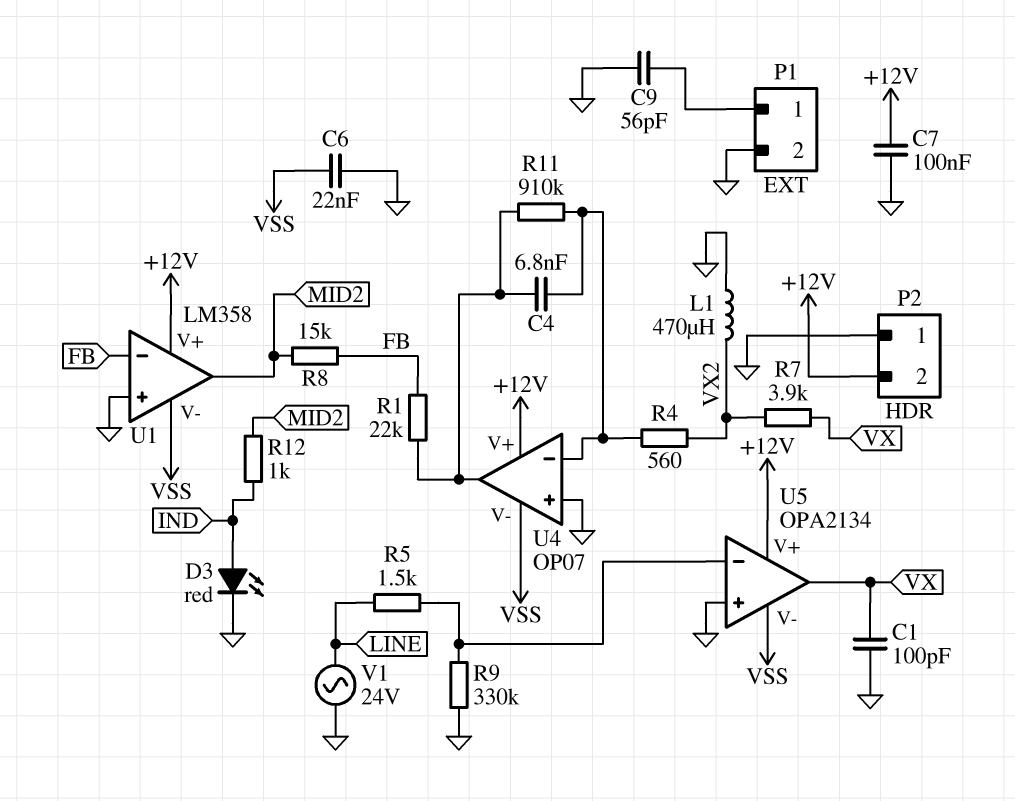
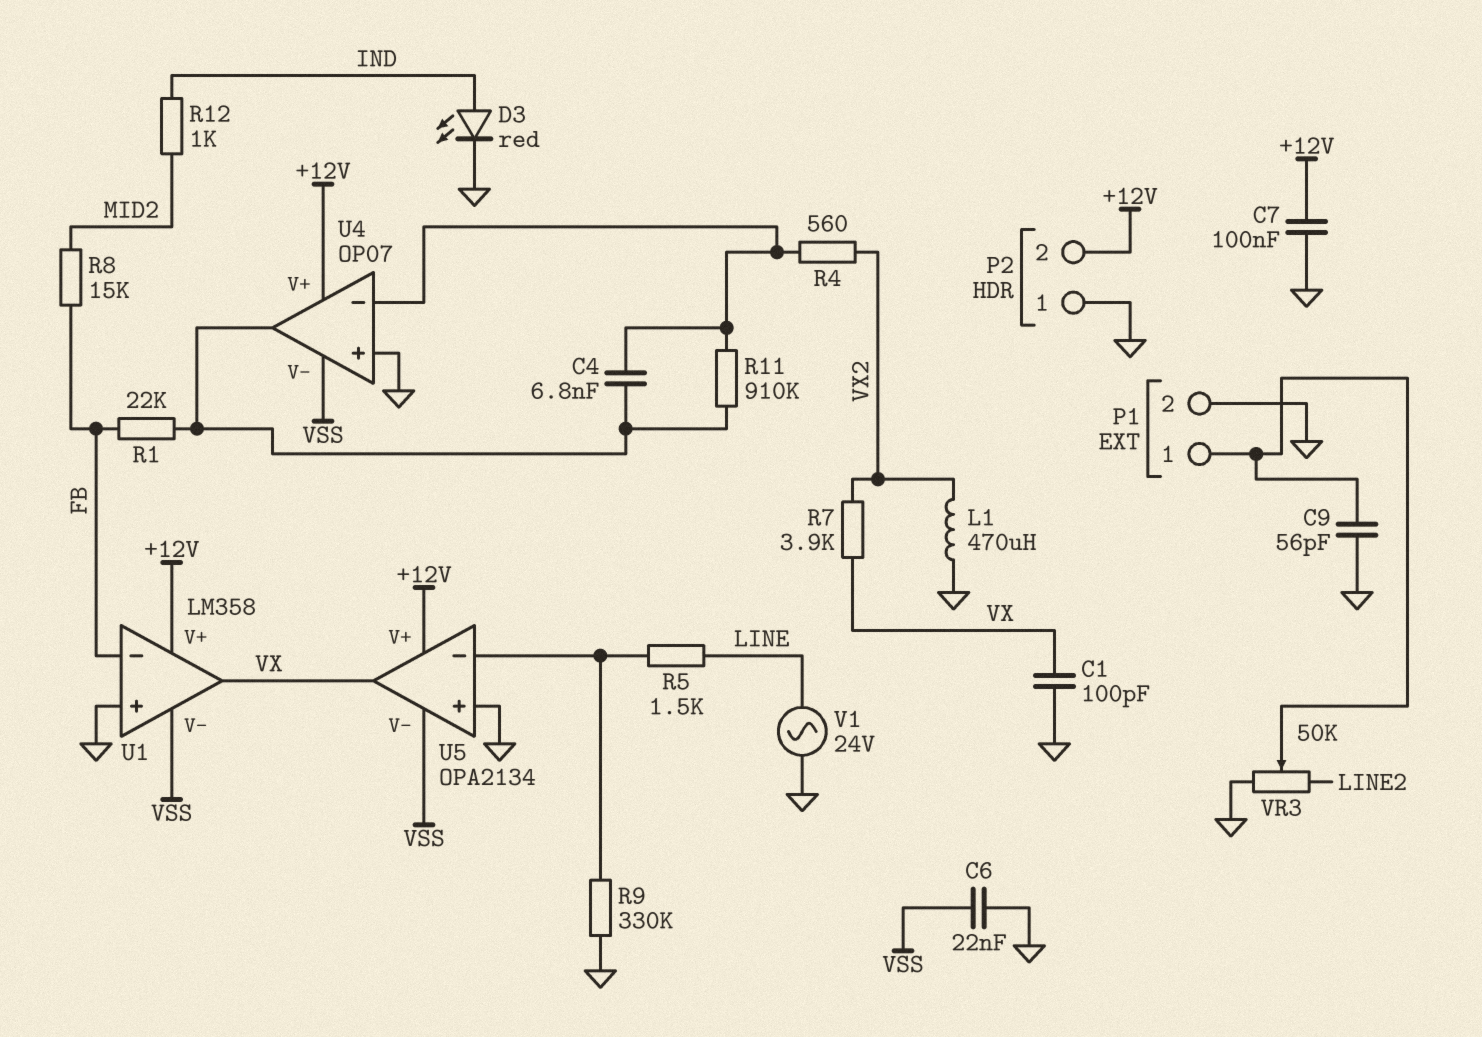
U1 pin out: MID2 -> VX
VR3: none -> 50k (GND, LINE2, wiper P1/1)

